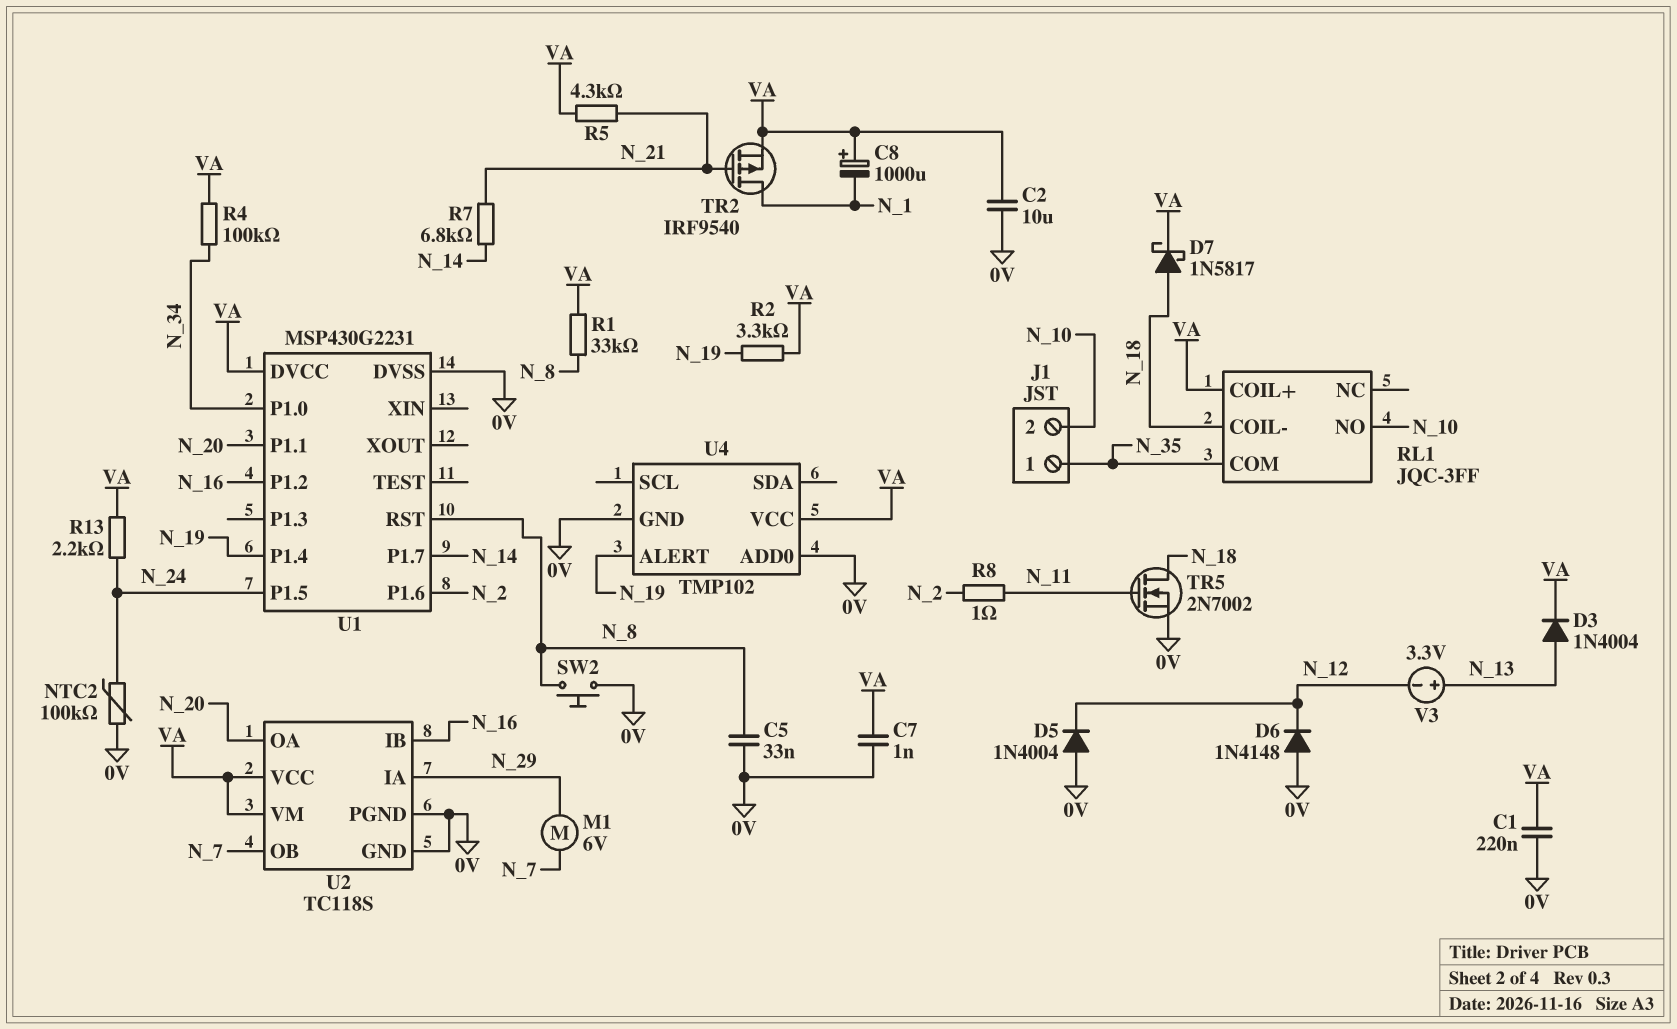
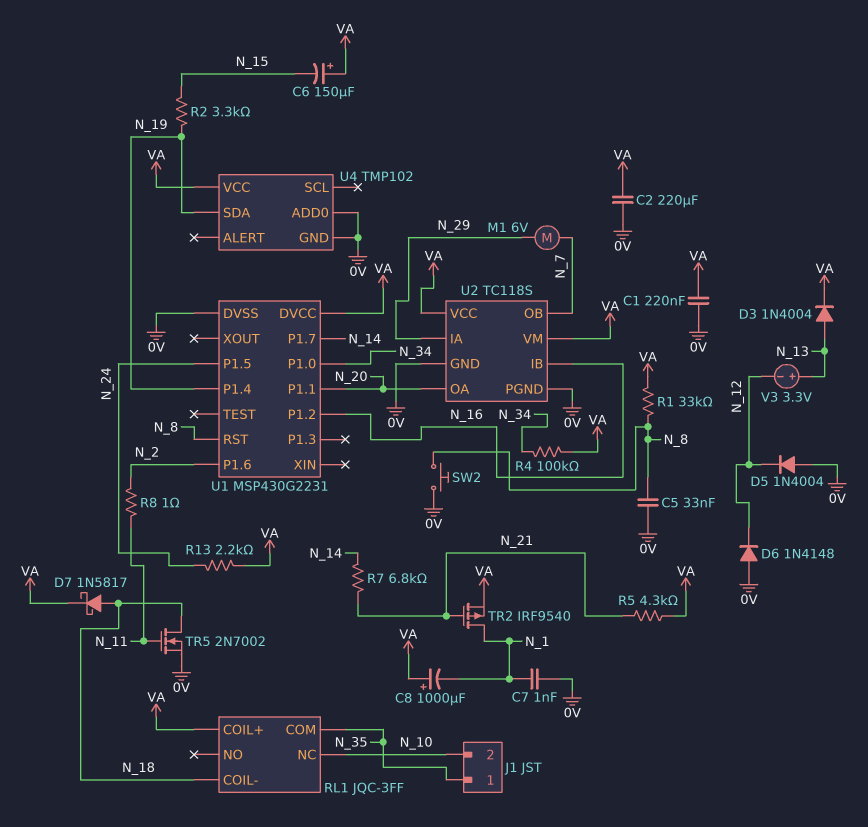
C2: 10uF (0V, VA) -> 220uF (0V, VA)
C6: none -> 150uF (plus VA, minus N_15)
C7: 1nF (0V, VA) -> 1nF (0V, N_1)
NTC2: 100k (0V, N_24) -> none
R2: 3.3k (N_19, VA) -> 3.3k (N_15, N_19)
RL1 pin NC: none -> N_10
RL1 pin NO: N_10 -> none
U4 pin ALERT: N_19 -> none
U4 pin SDA: none -> N_19

